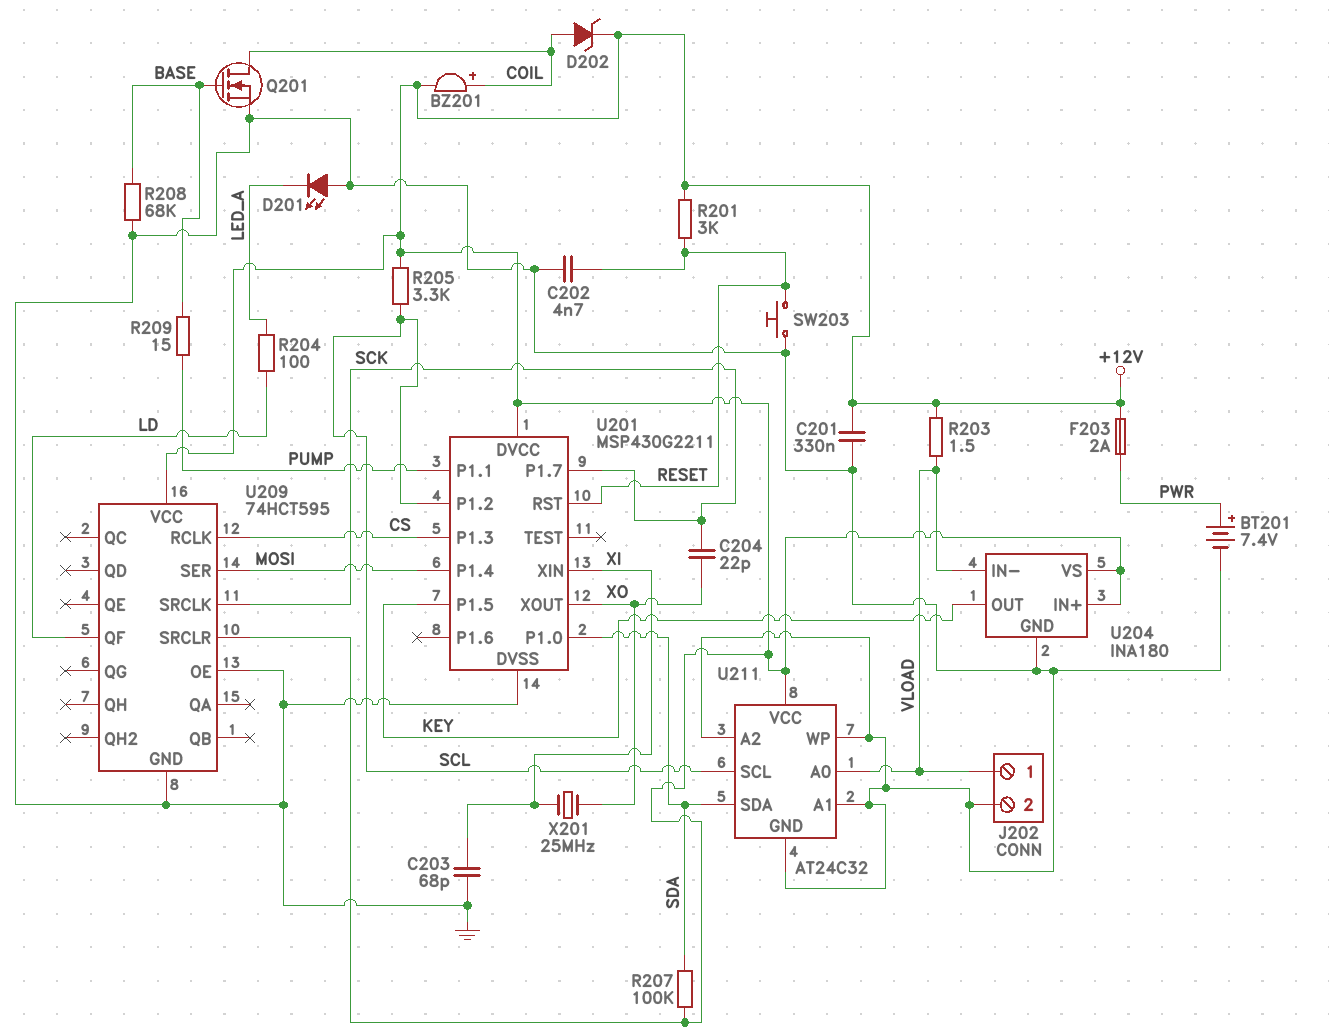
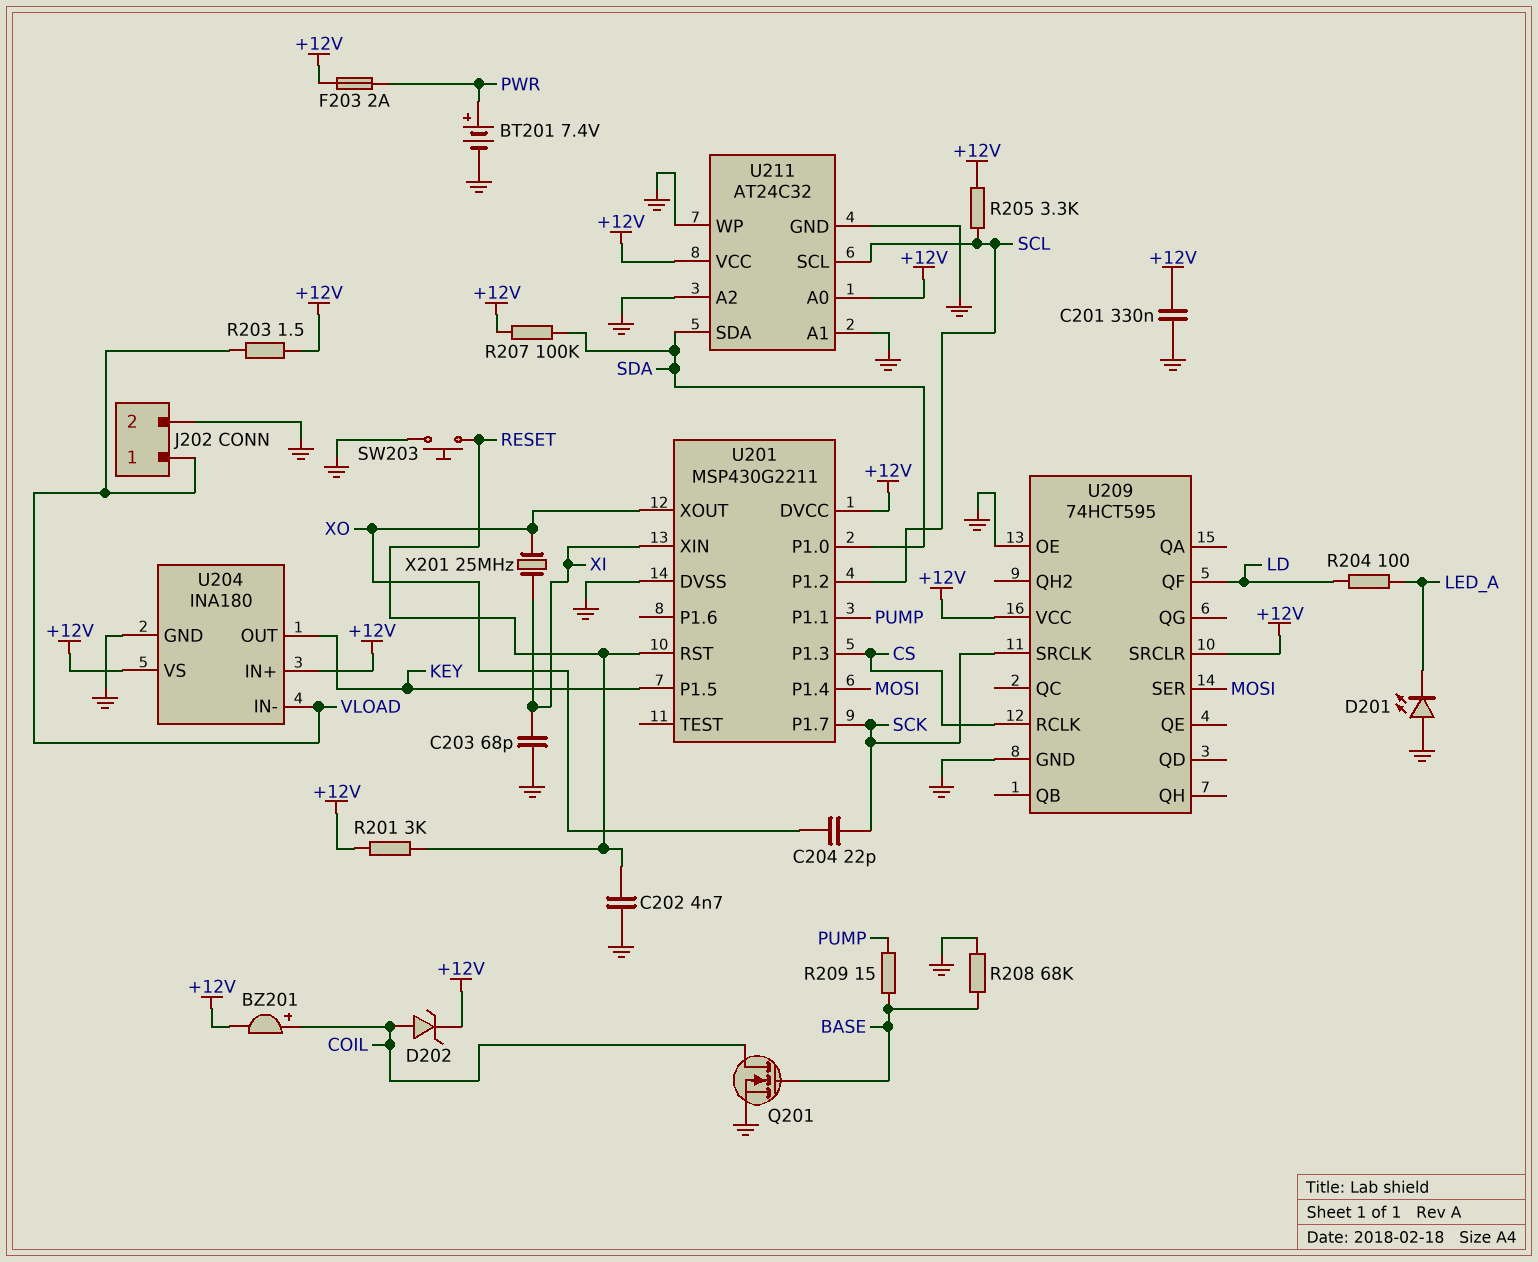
U211 pin A0: VLOAD -> +12V

